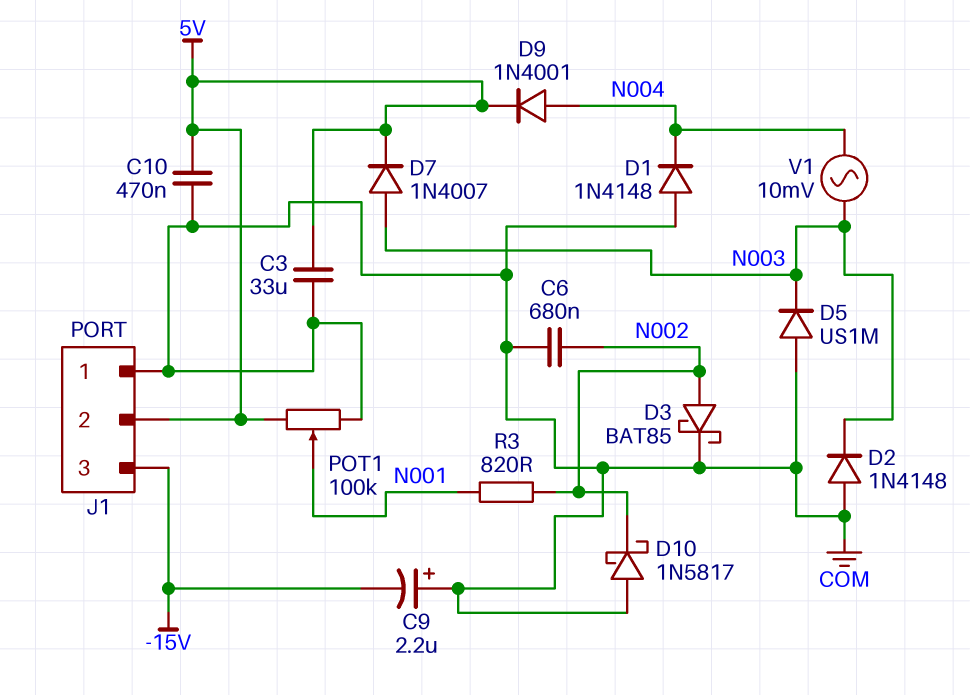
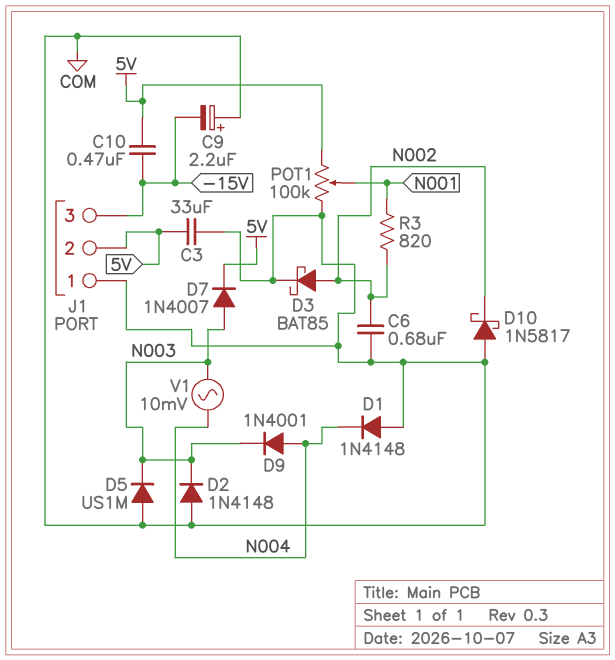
C10: 470nF (5V, COM) -> 470nF (-15V, 5V)
D9: diode 1N4001 (A N004, K 5V) -> diode 1N4001 (A N004, K N003)

